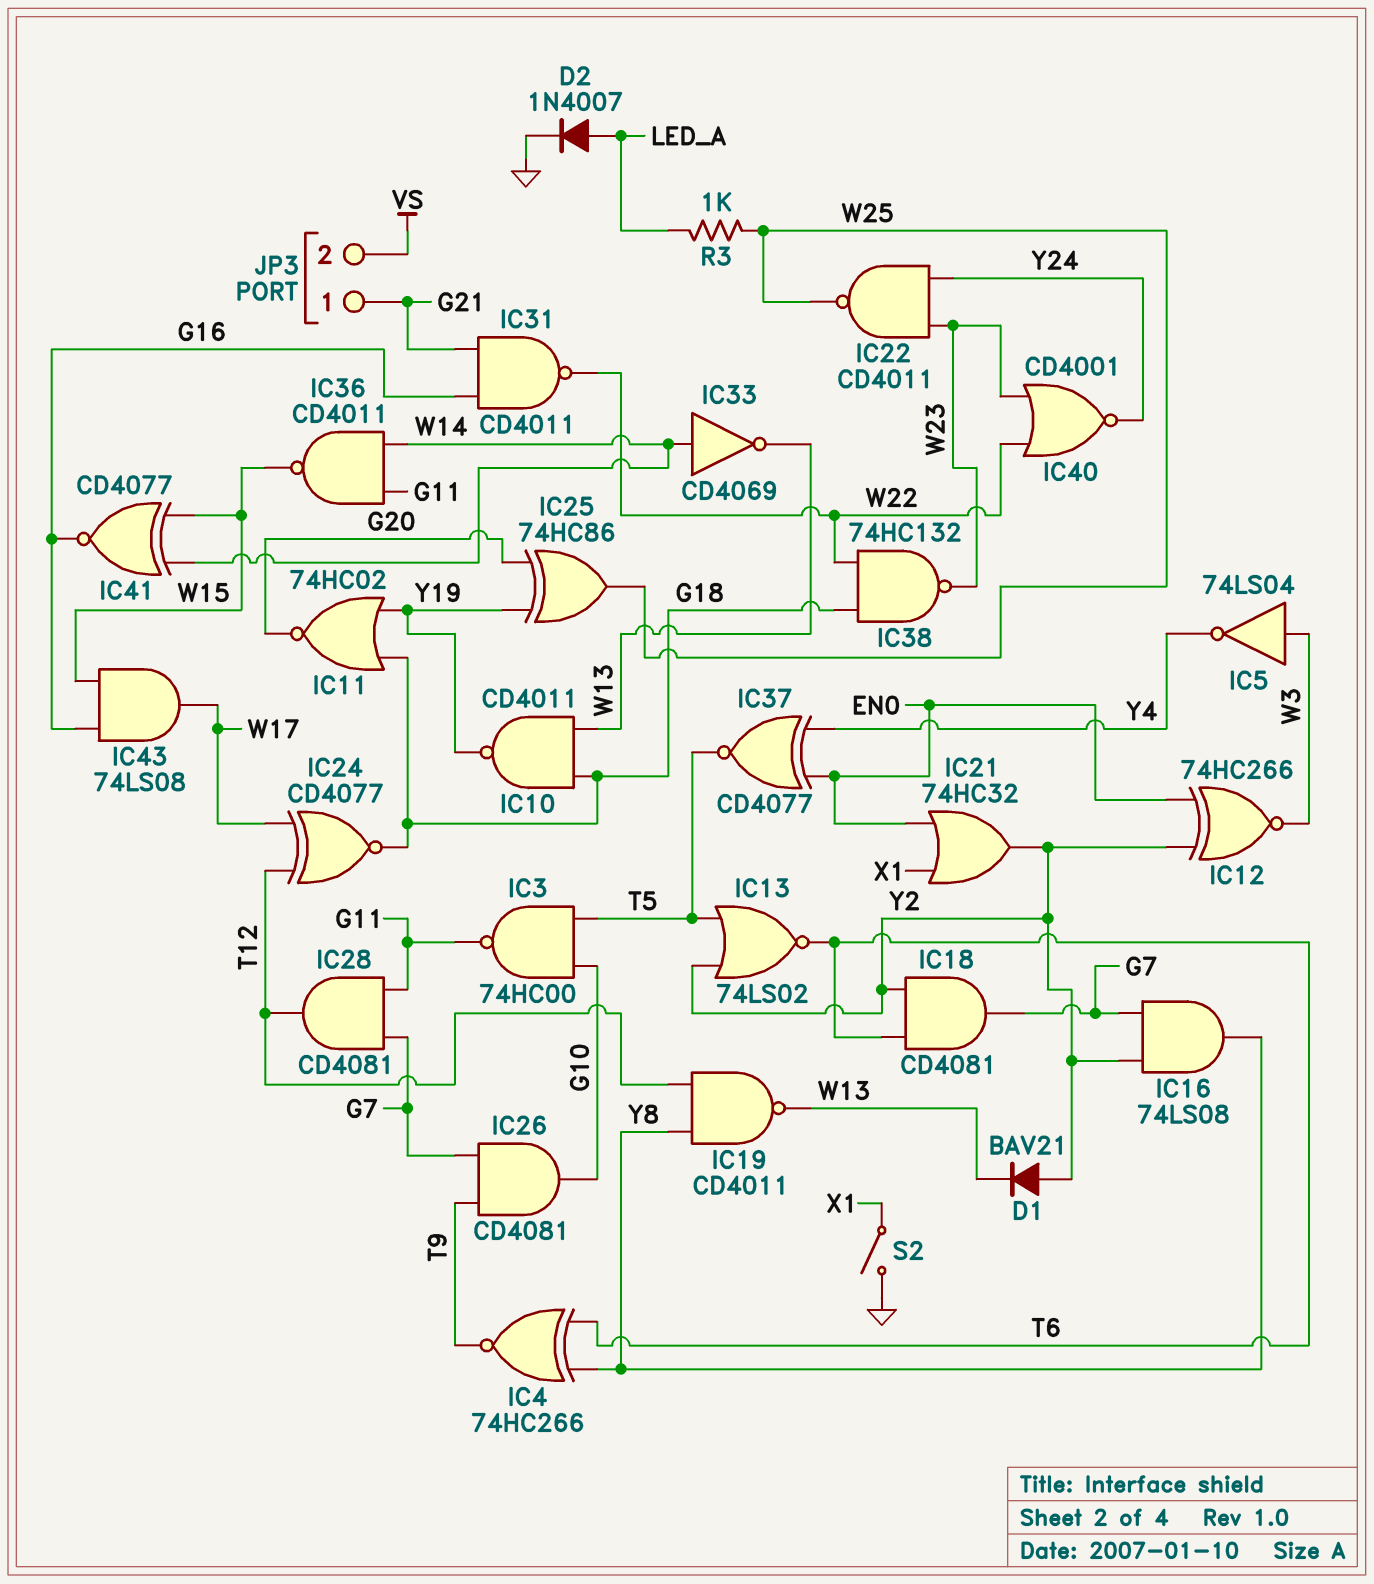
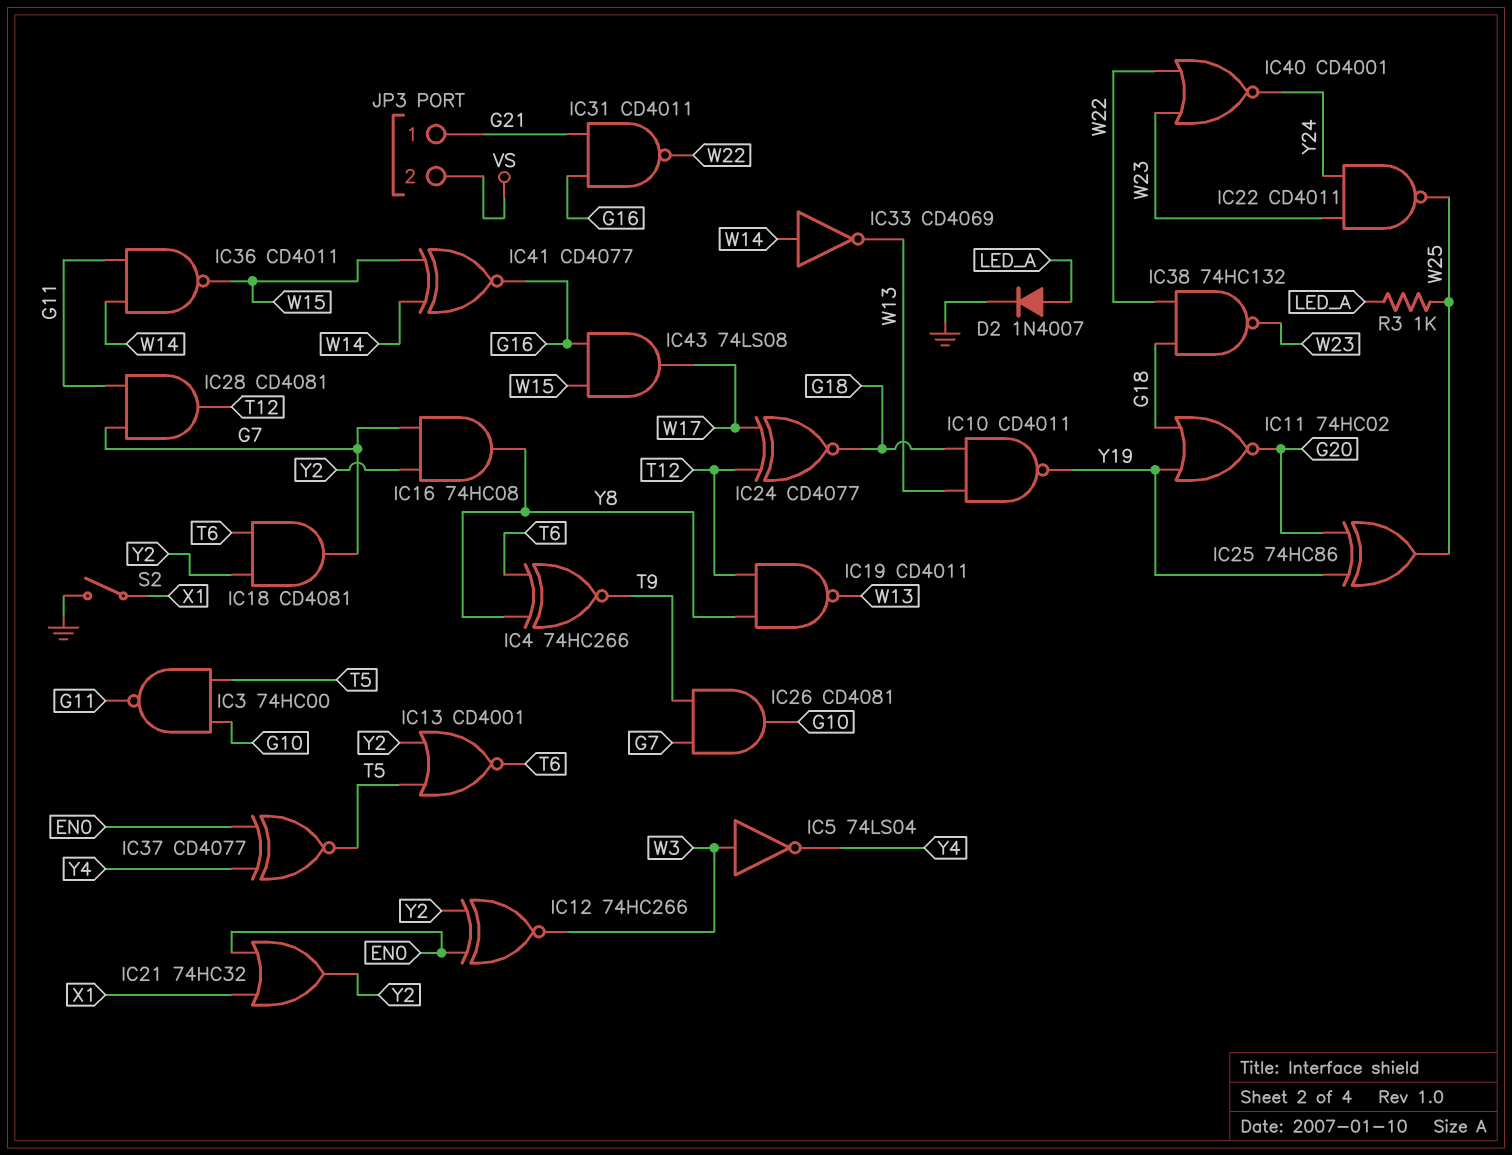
D1: diode BAV21 (A Y2, K W13) -> none
IC13: NOR 74LS02 (in T5, in Y2, out T6) -> NOR CD4001 (in T5, in Y2, out T6)
IC16: AND 74LS08 (in G7, in Y2, out Y8) -> AND 74HC08 (in G7, in Y2, out Y8)

